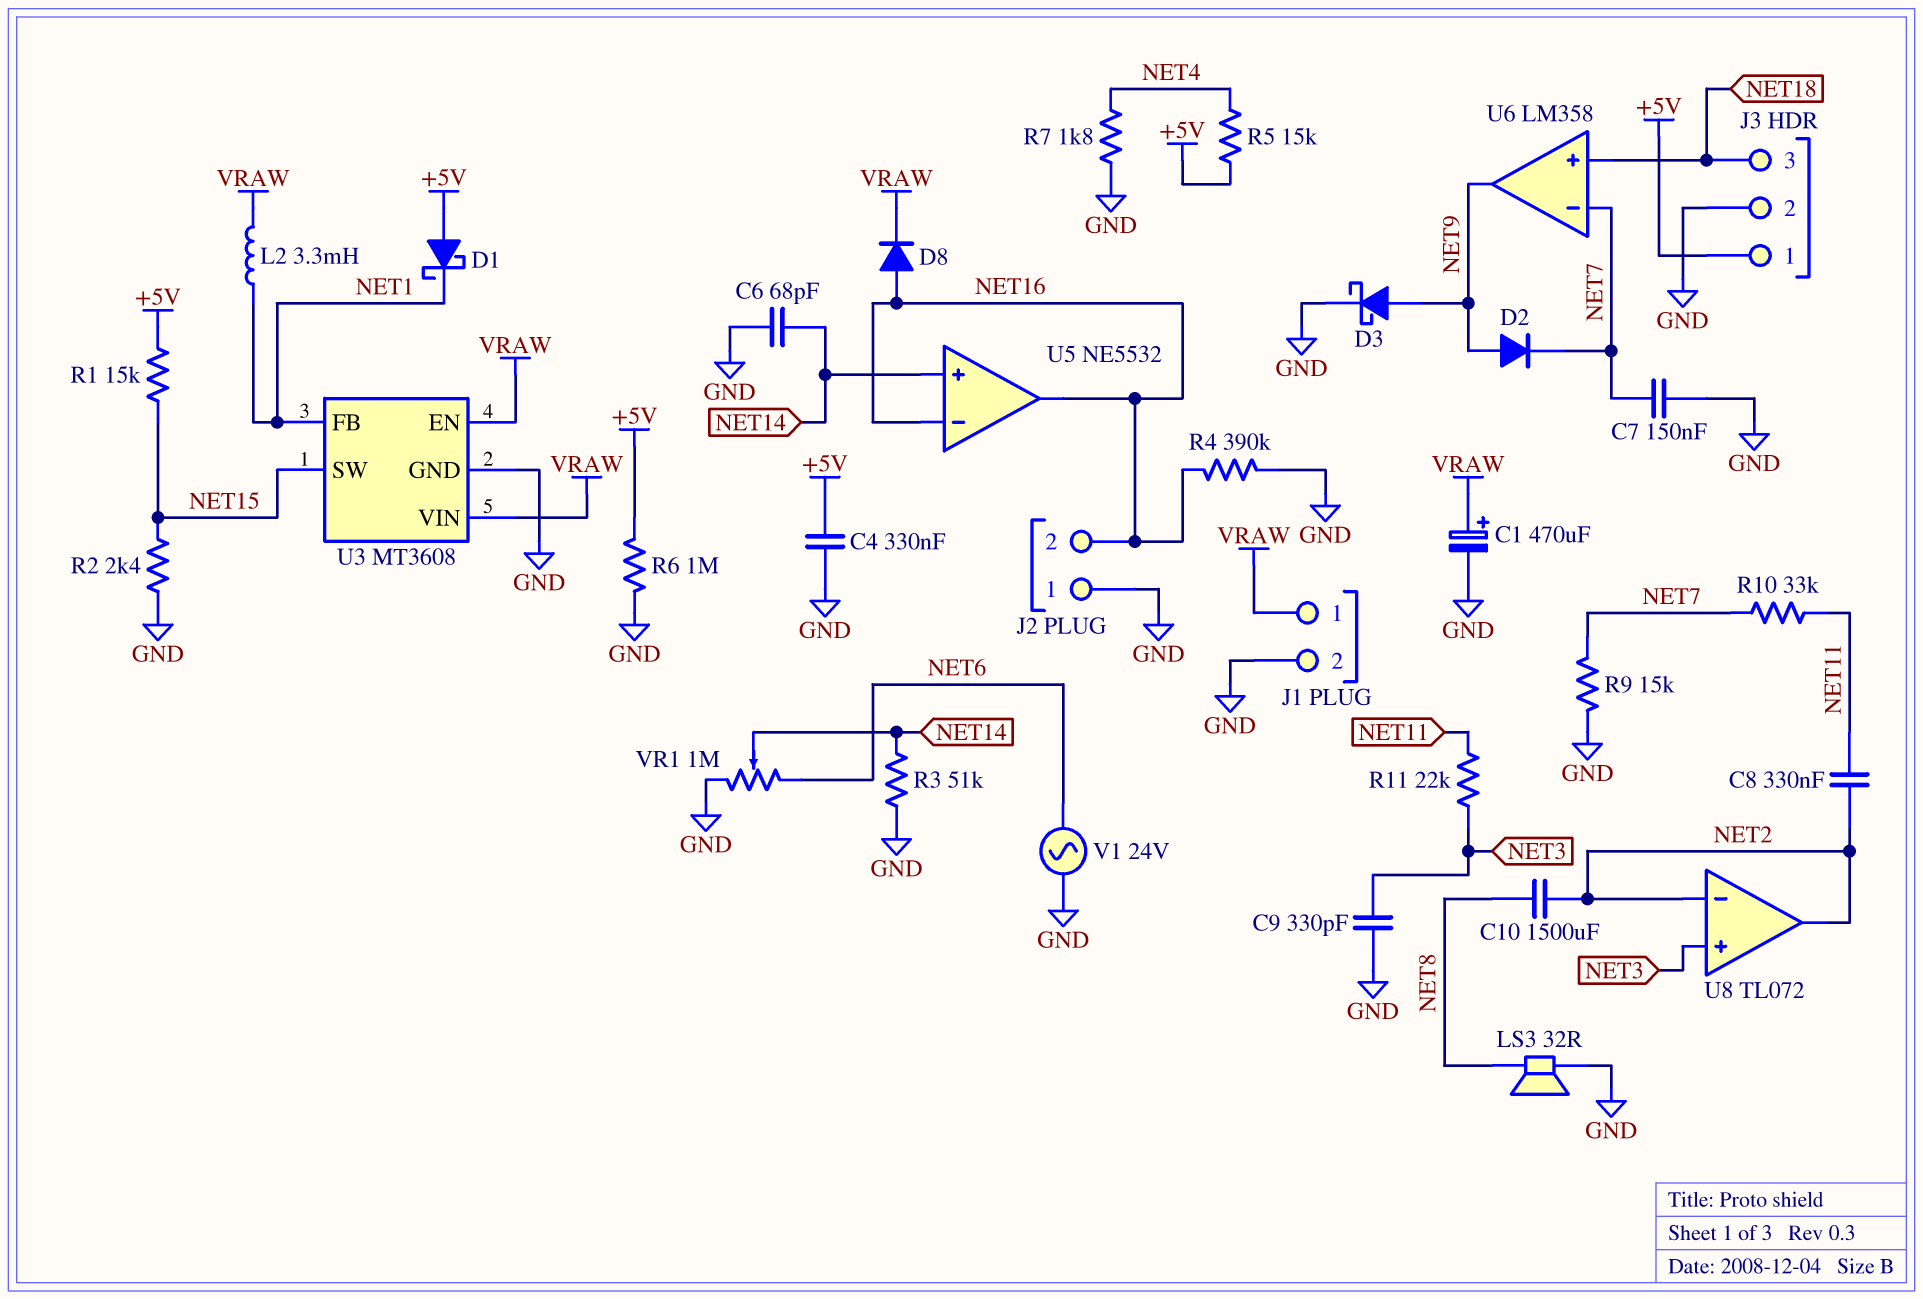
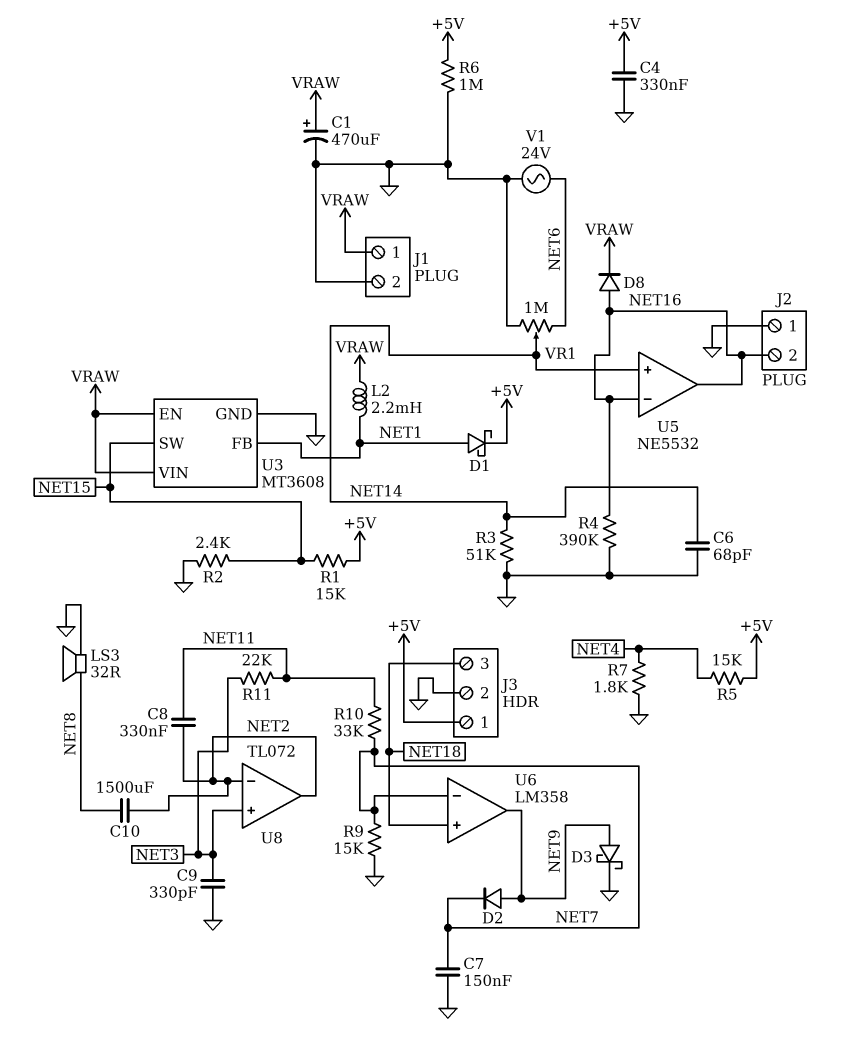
D1: schottky (A +5V, K NET1) -> schottky (A NET1, K +5V)
L2: 3.3mH (NET1, VRAW) -> 2.2mH (NET1, VRAW)

